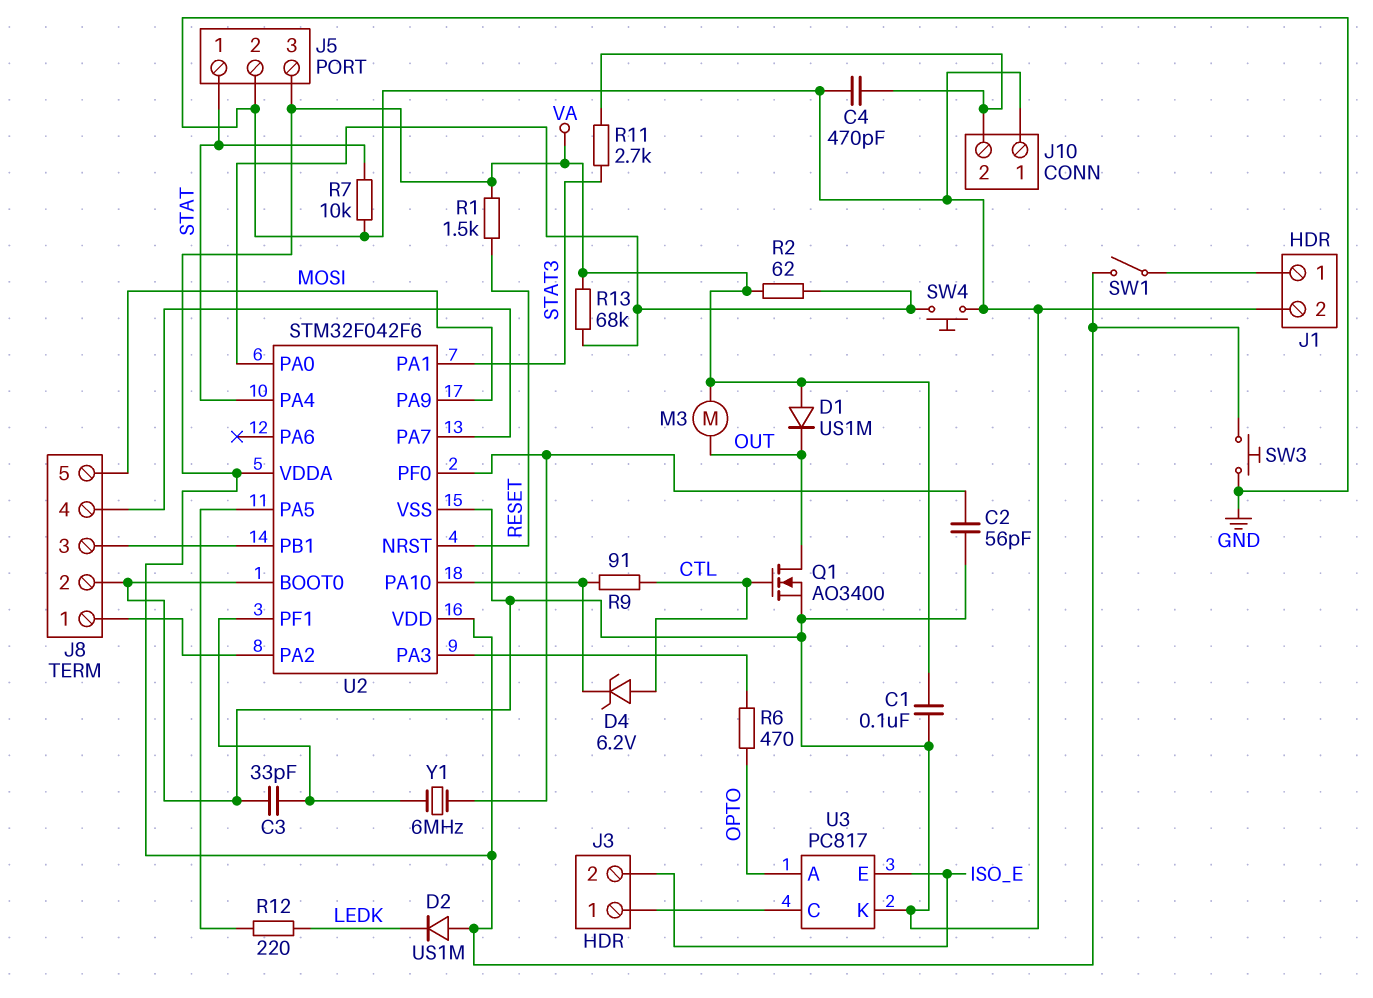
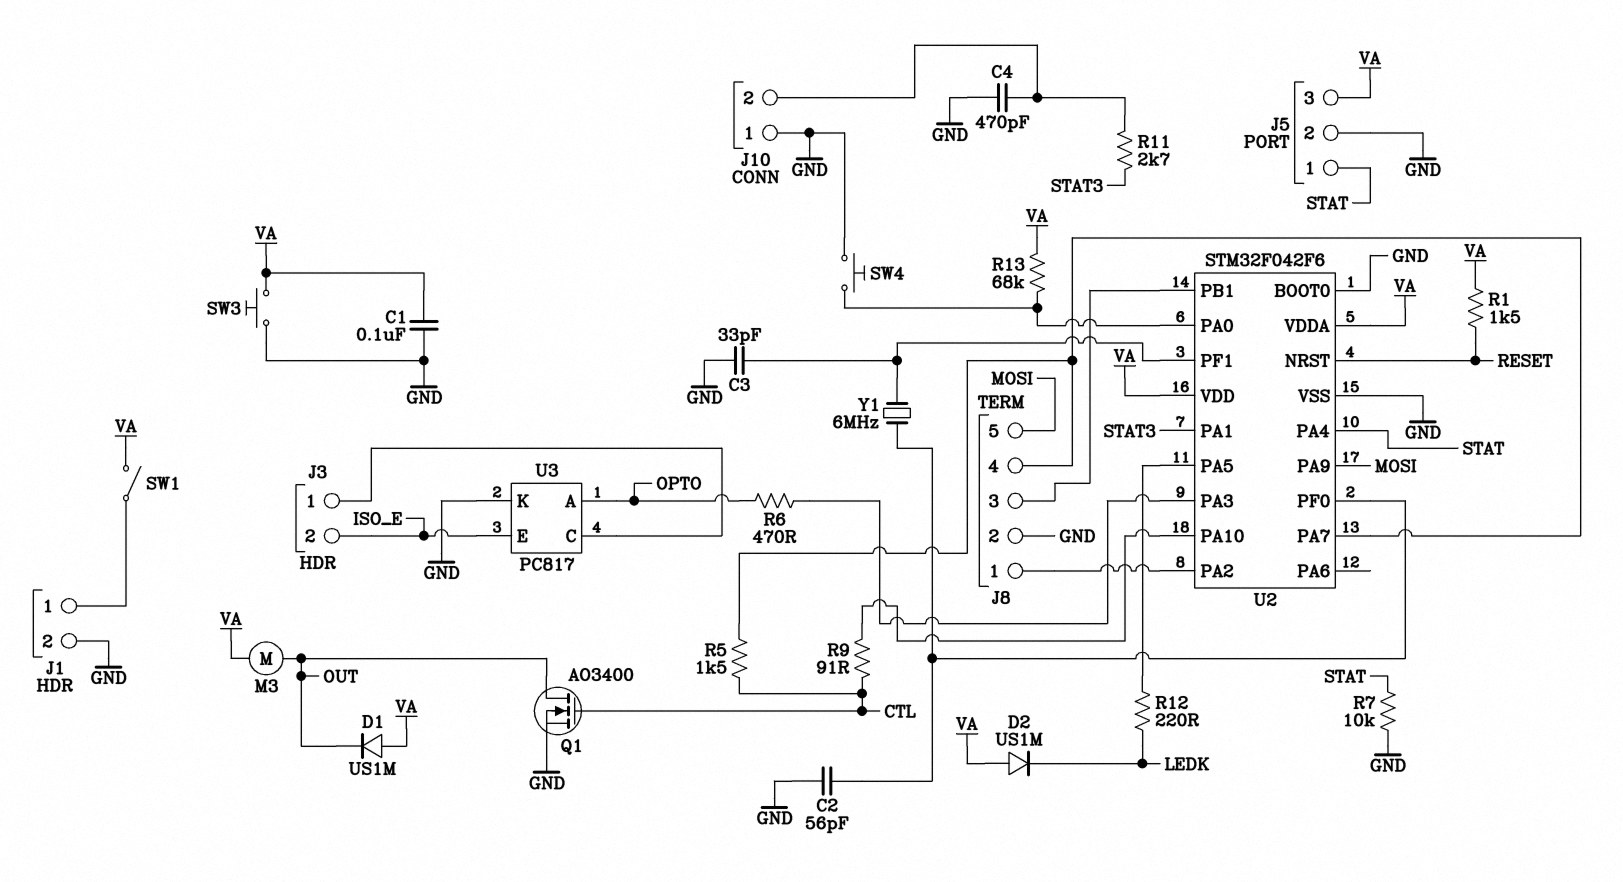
D4: zener 6.2V (A CTL, K U2/PA10) -> none
R2: 62 (U2/PA0, VA) -> none
R5: none -> 1.5k (CTL, J8/4)

